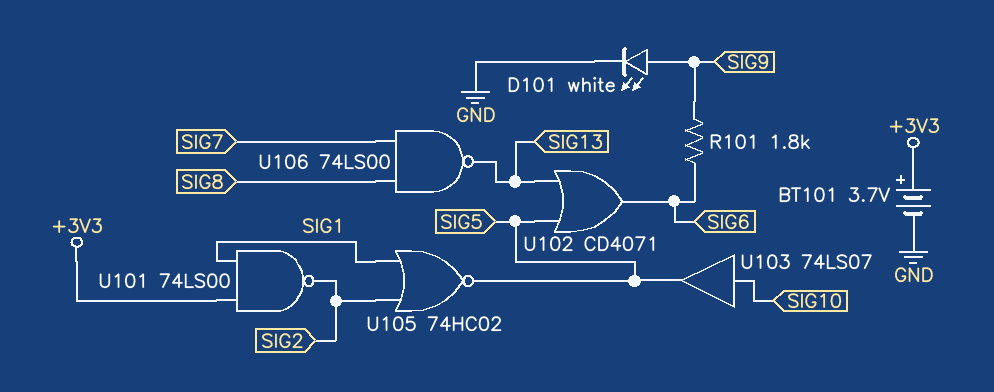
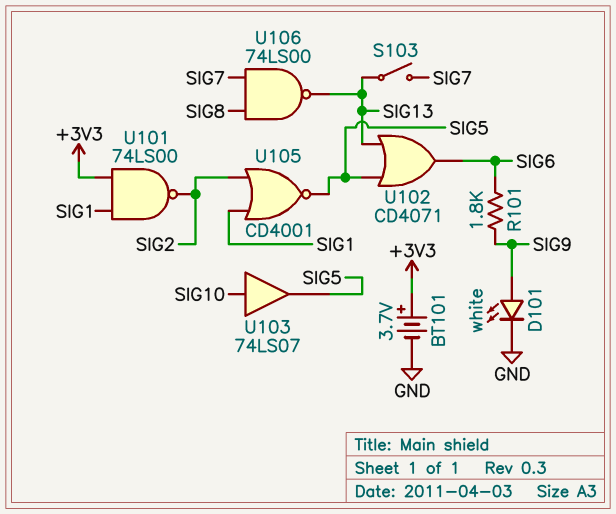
S103: none -> switch (SIG7, SIG13)
U105: NOR 74HC02 (in SIG1, in SIG2, out SIG5) -> NOR CD4001 (in SIG1, in SIG2, out SIG5)

